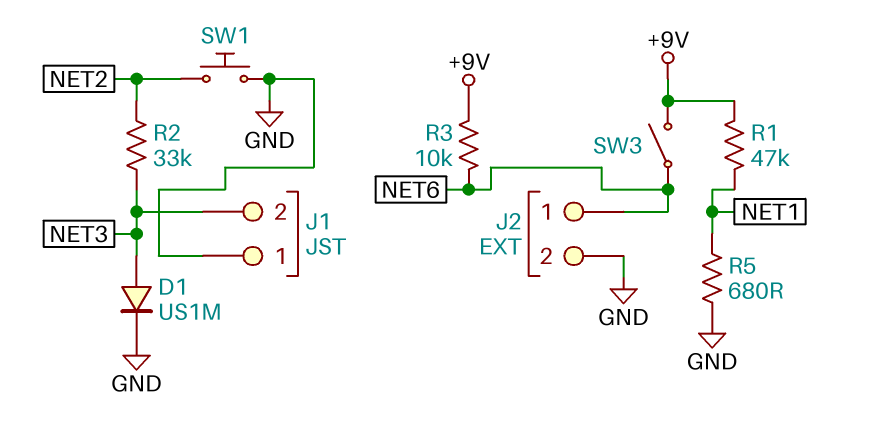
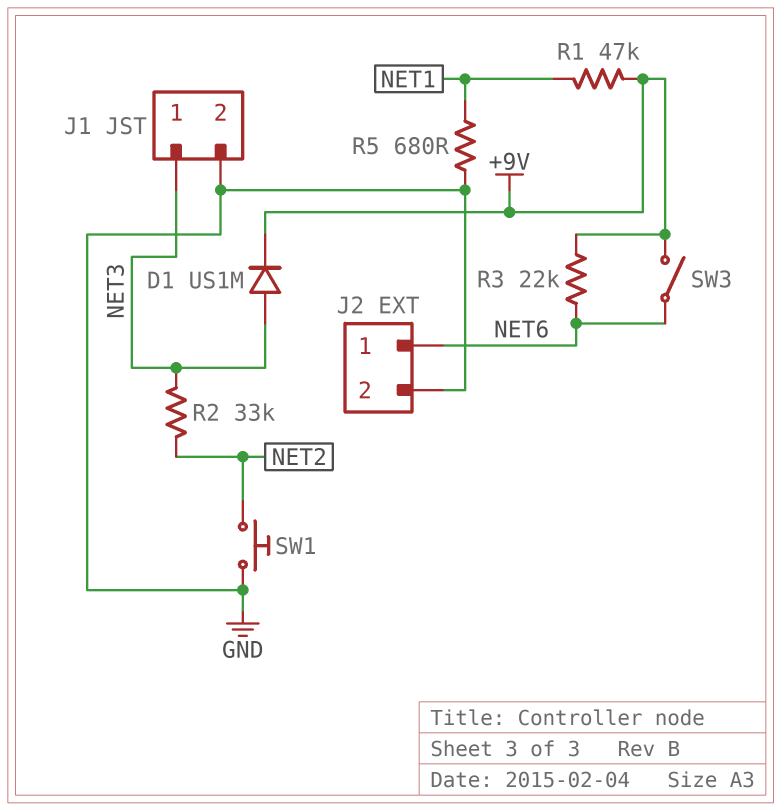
D1: diode US1M (A NET3, K GND) -> diode US1M (A NET3, K +9V)
J1 pin 1: GND -> NET3
J1 pin 2: NET3 -> GND
R3: 10k (+9V, NET6) -> 22k (+9V, NET6)

